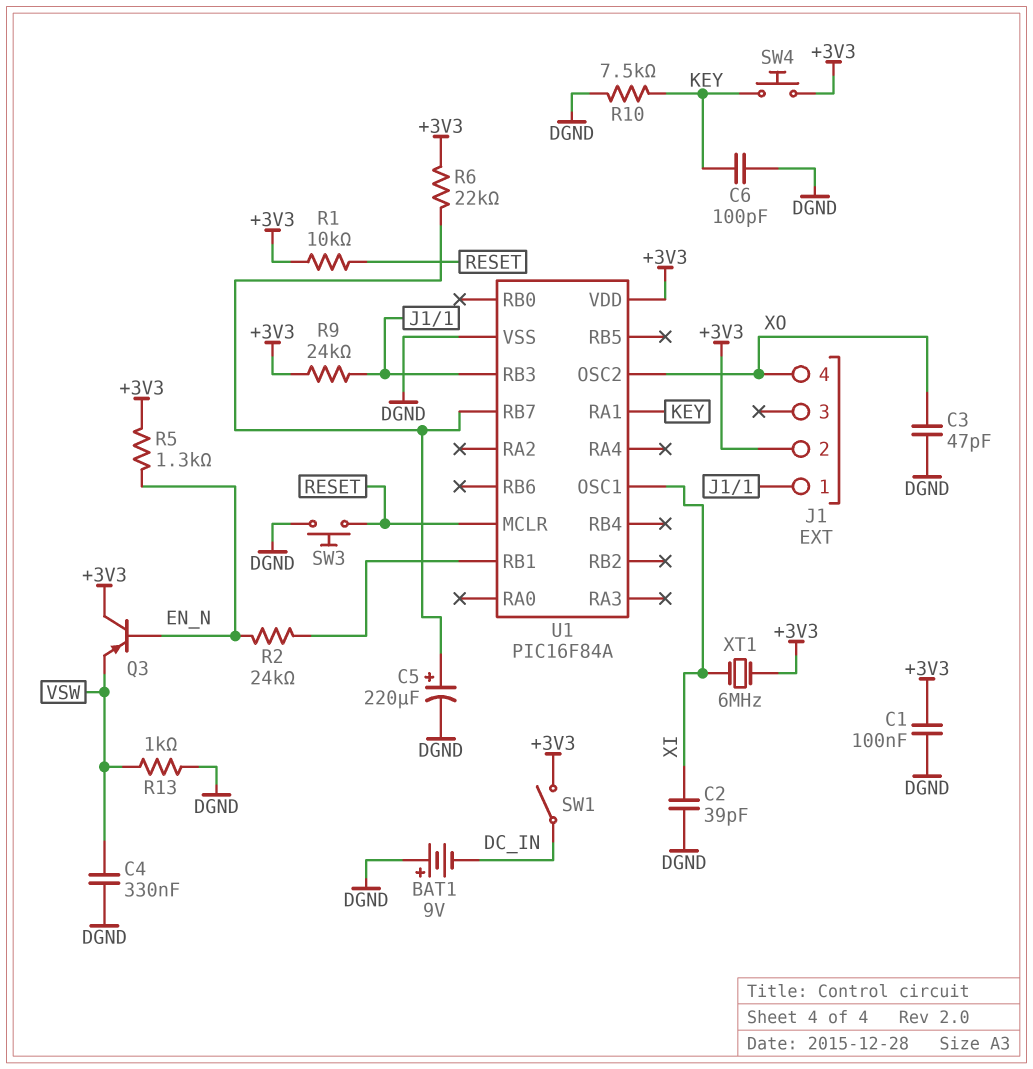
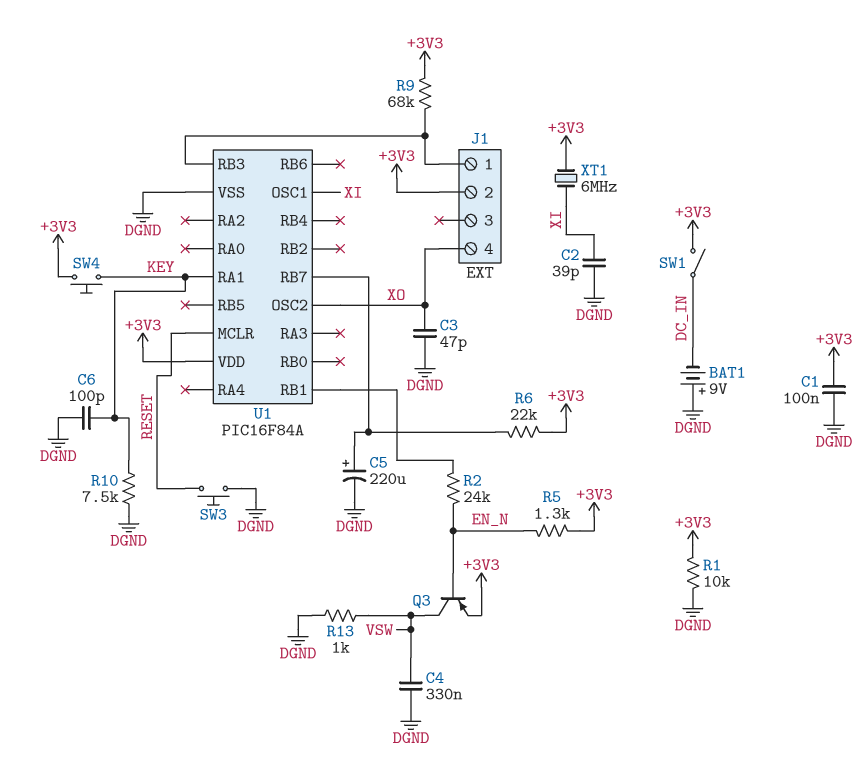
Q3: PNP (B EN_N, C +3V3, E VSW) -> PNP (B EN_N, C VSW, E +3V3)
R1: 10k (+3V3, RESET) -> 10k (+3V3, DGND)
R9: 24k (+3V3, J1/1) -> 68k (+3V3, J1/1)

